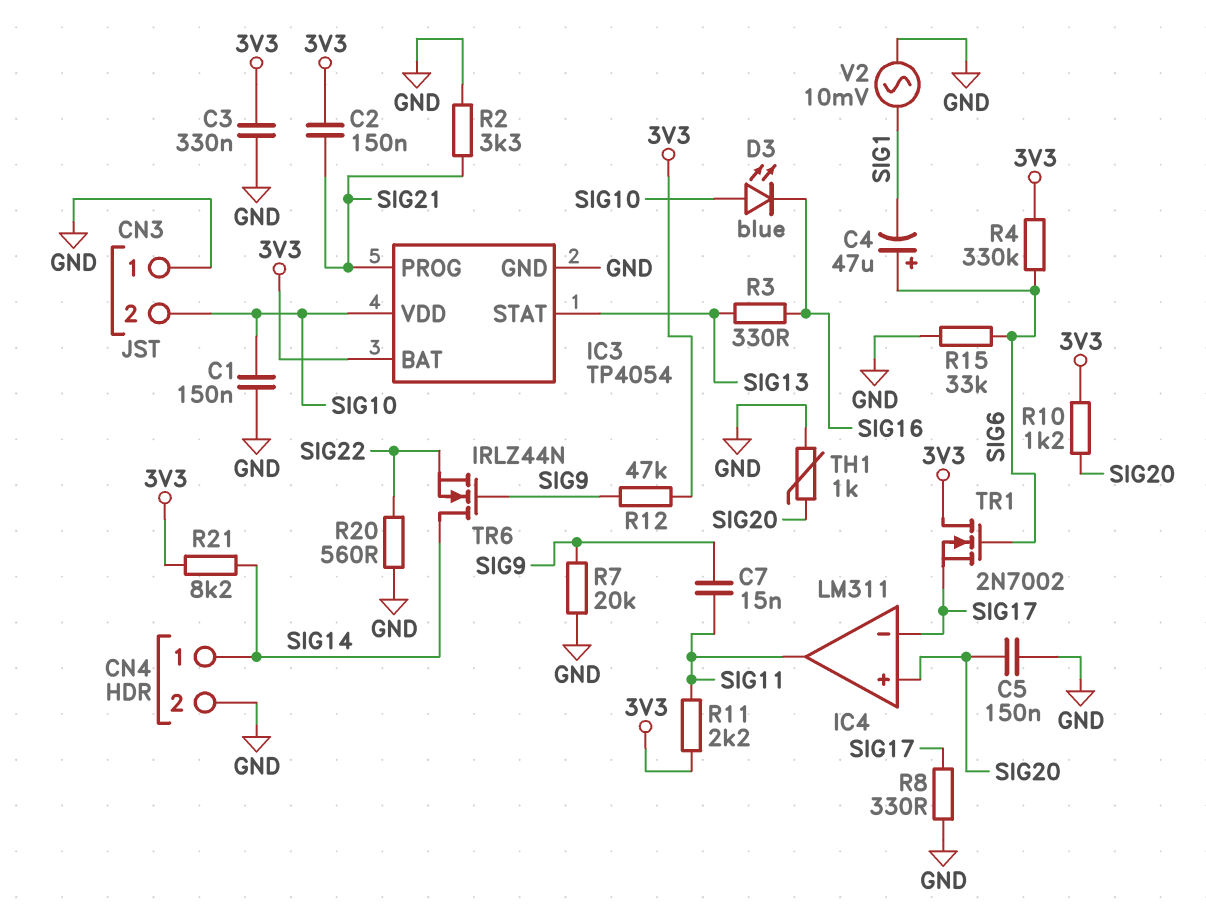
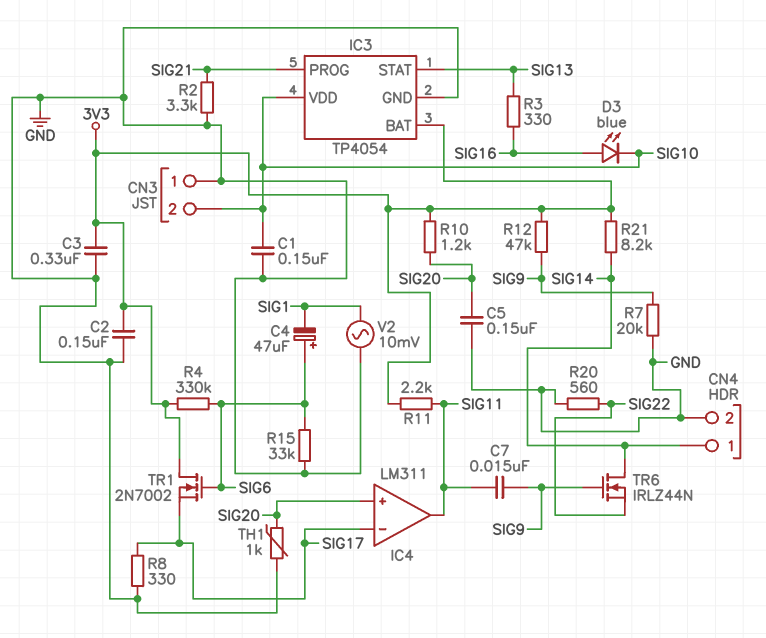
C2: 150nF (3V3, SIG21) -> 150nF (3V3, GND)
D3: LED blue (A SIG10, K SIG16) -> LED blue (A SIG16, K SIG10)

